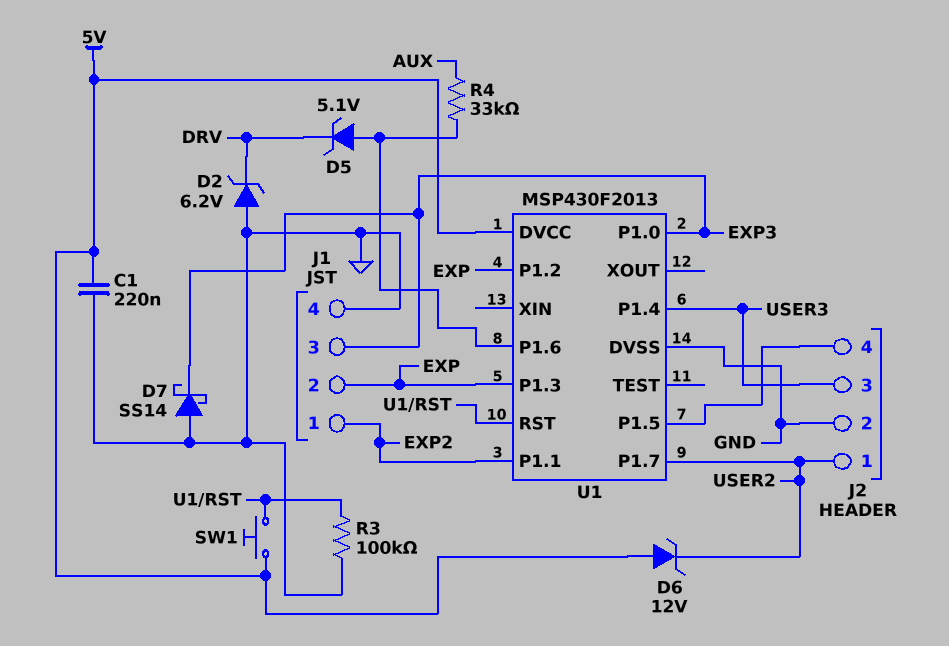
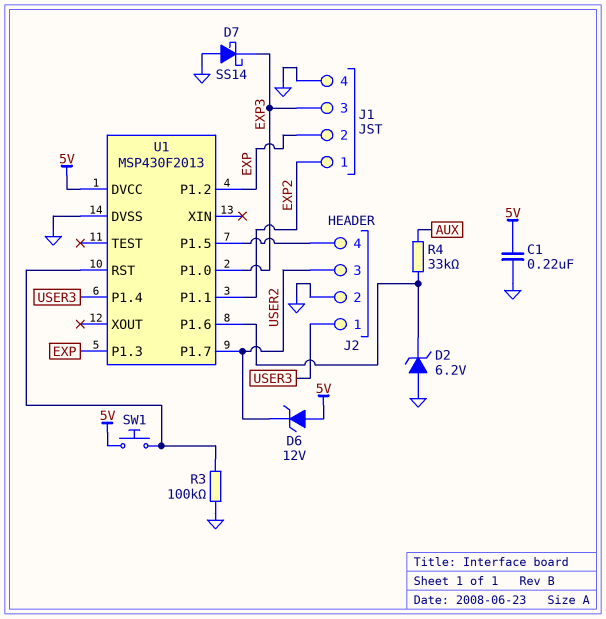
D2: zener 6.2V (A GND, K DRV) -> zener 6.2V (A GND, K U1/P1.6)
D5: zener 5.1V (A U1/P1.6, K DRV) -> none
J2 pin 1: USER2 -> USER3
J2 pin 3: USER3 -> USER2

